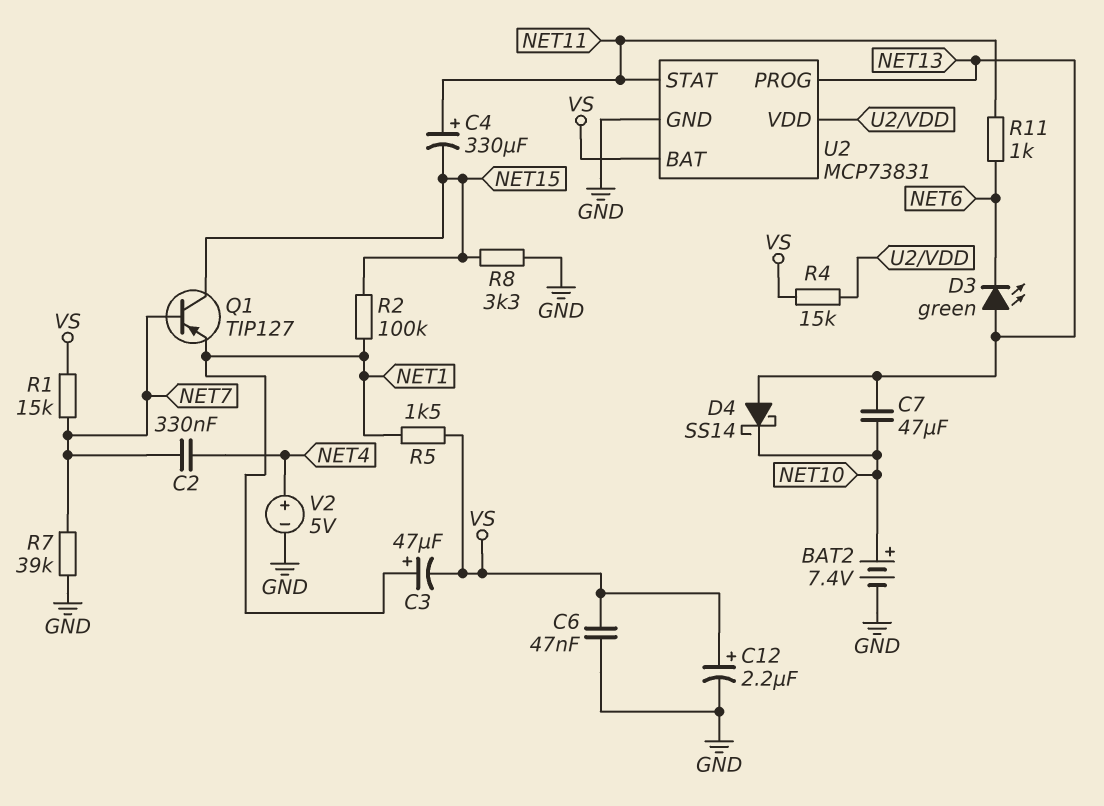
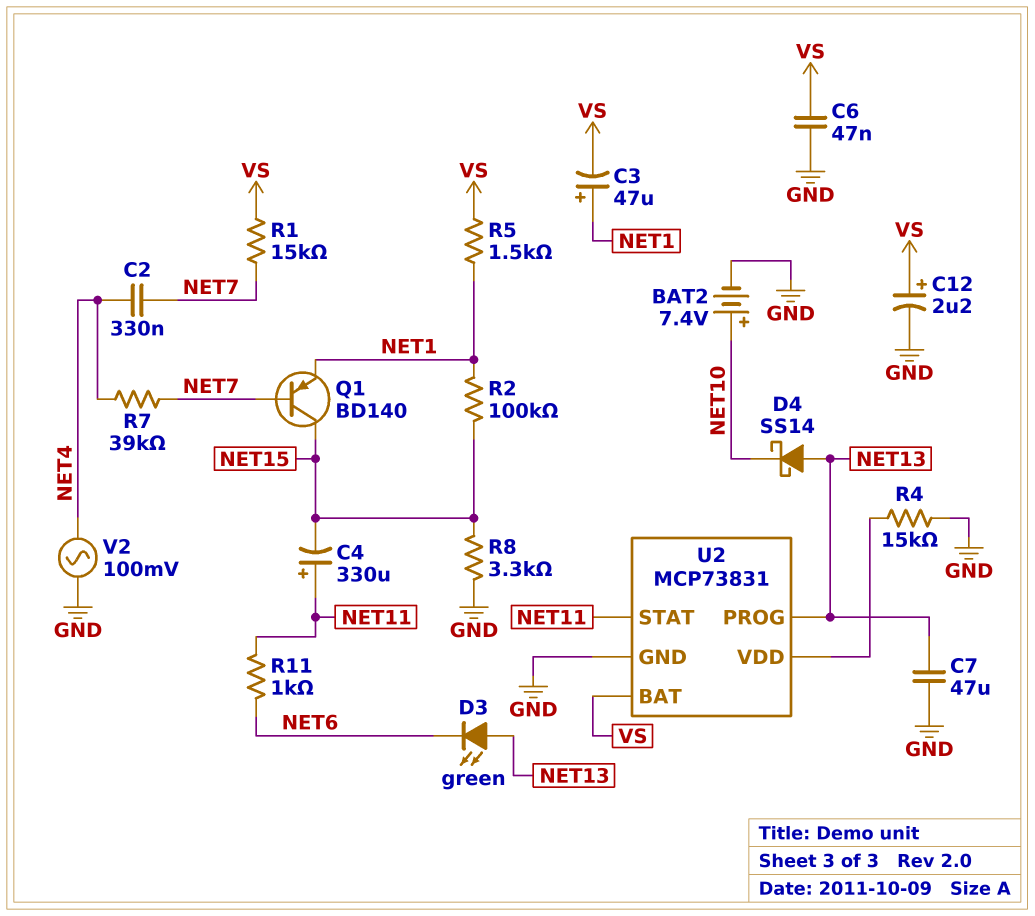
C7: 47uF (NET10, NET13) -> 47uF (GND, NET13)
Q1: PNP TIP127 (B NET7, C NET15, E NET1) -> PNP BD140 (B NET7, C NET15, E NET1)
R4: 15k (U2/VDD, VS) -> 15k (GND, U2/VDD)
R7: 39k (GND, NET7) -> 39k (NET4, NET7)
V2: 5V (plus NET4, minus GND) -> AC 100mV (GND, NET4)

